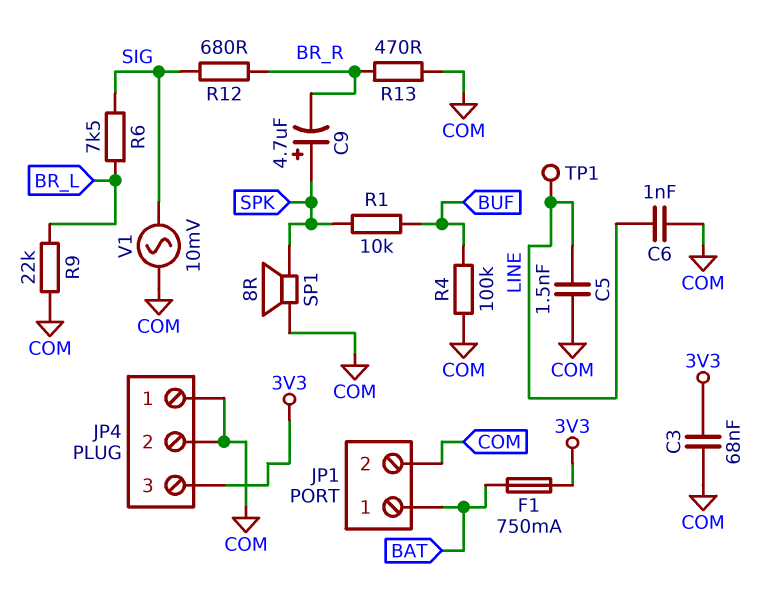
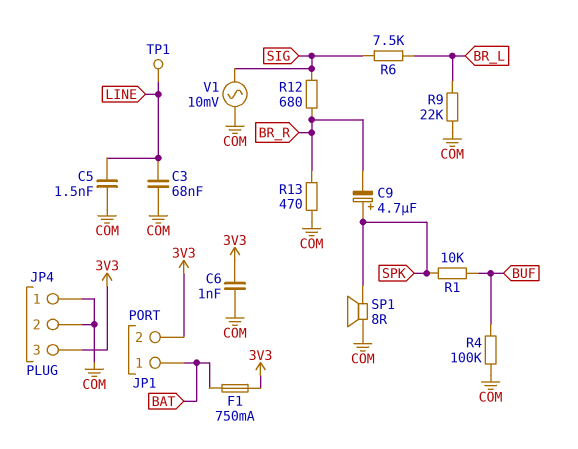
C3: 68nF (3V3, COM) -> 68nF (COM, LINE)
C6: 1nF (COM, LINE) -> 1nF (3V3, COM)
JP1 pin 2: COM -> 3V3

